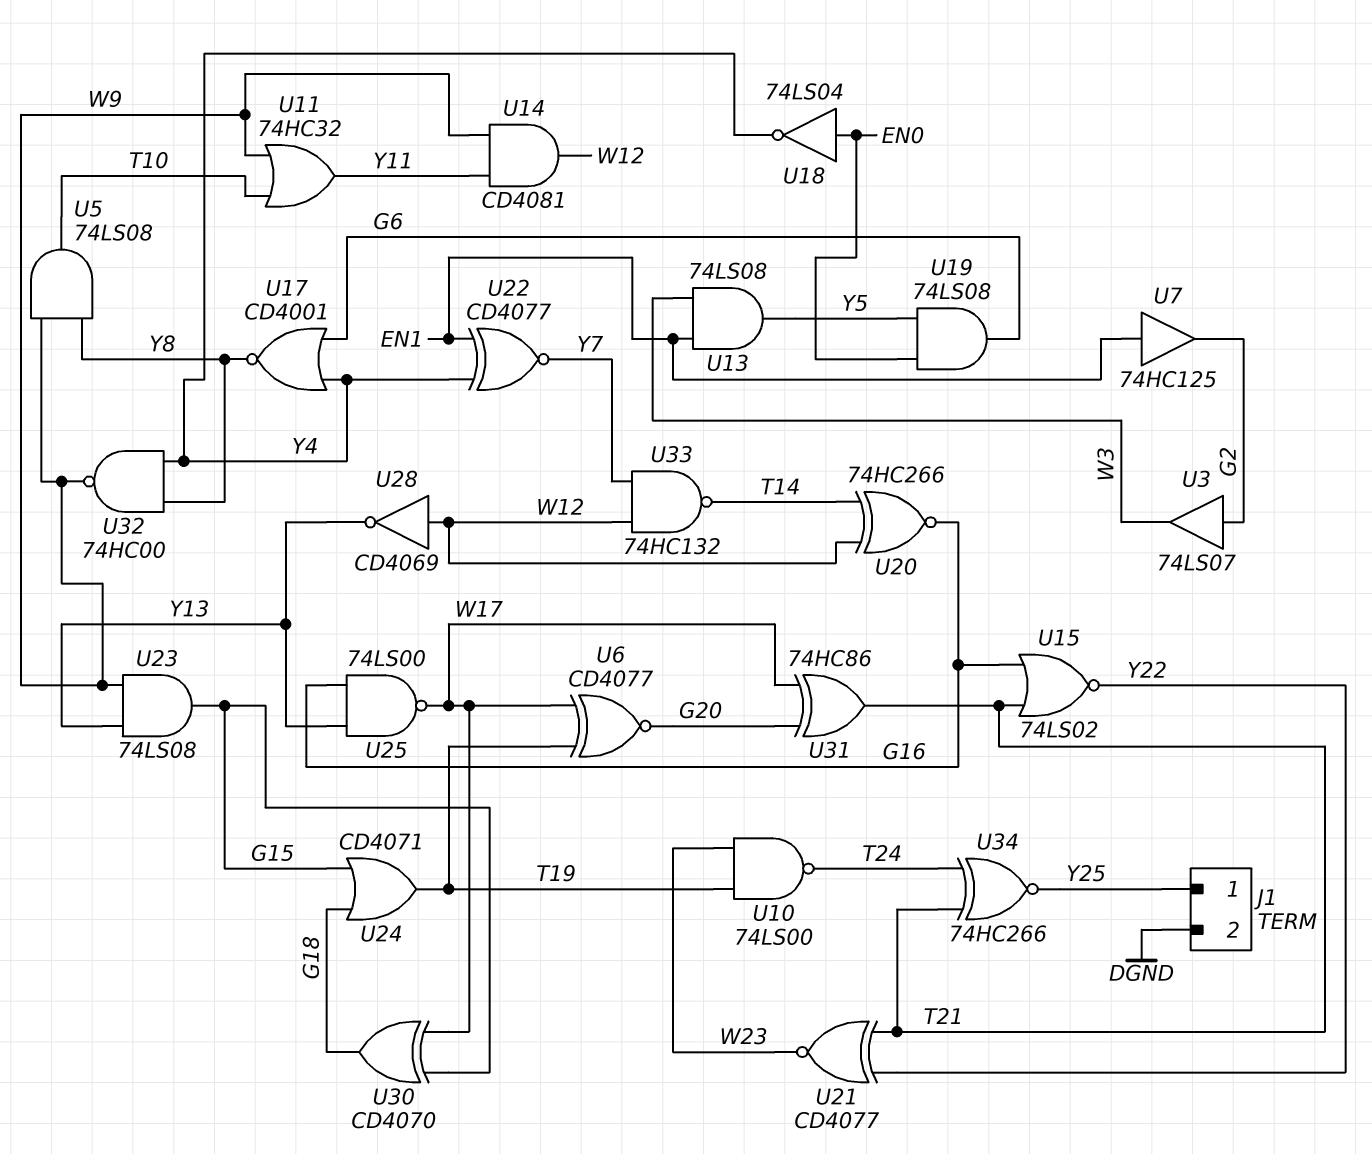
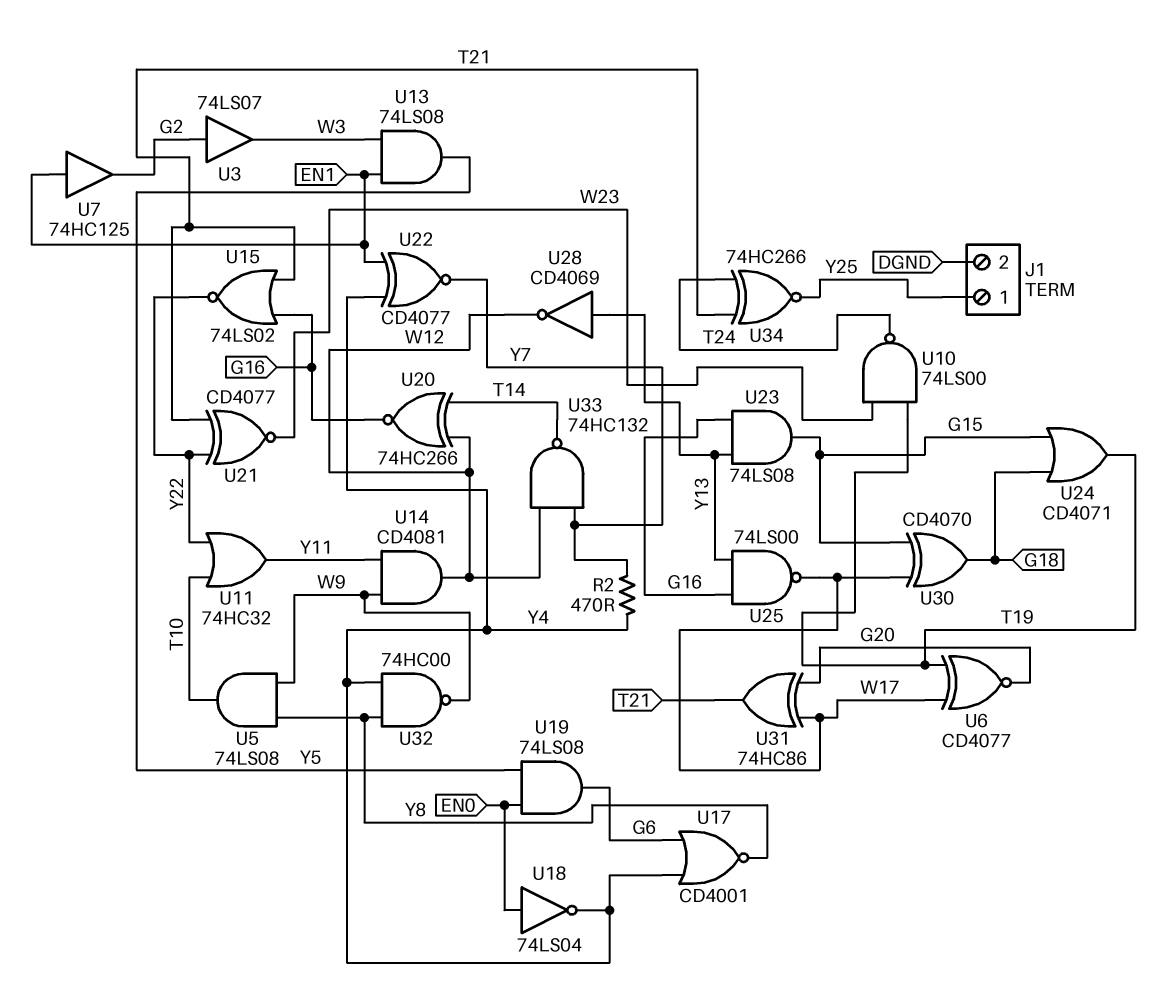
R2: none -> 470 (Y4, Y7)
U11: OR 74HC32 (in T10, in W9, out Y11) -> OR 74HC32 (in T10, in Y22, out Y11)
U23: AND 74LS08 (in W9, in Y13, out G15) -> AND 74LS08 (in G16, in Y13, out G15)
U28: NOT CD4069 (in W12, out Y13) -> NOT CD4069 (in Y13, out W12)

